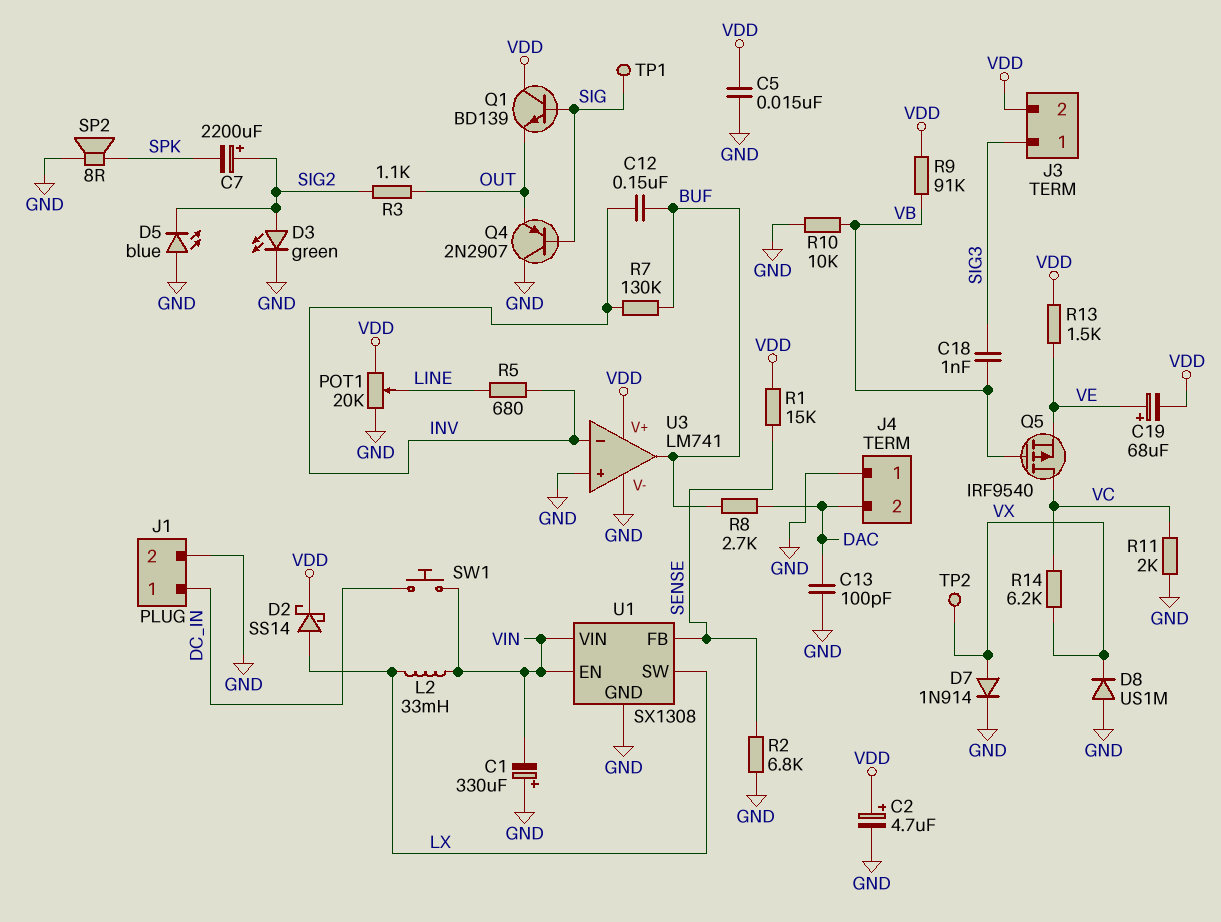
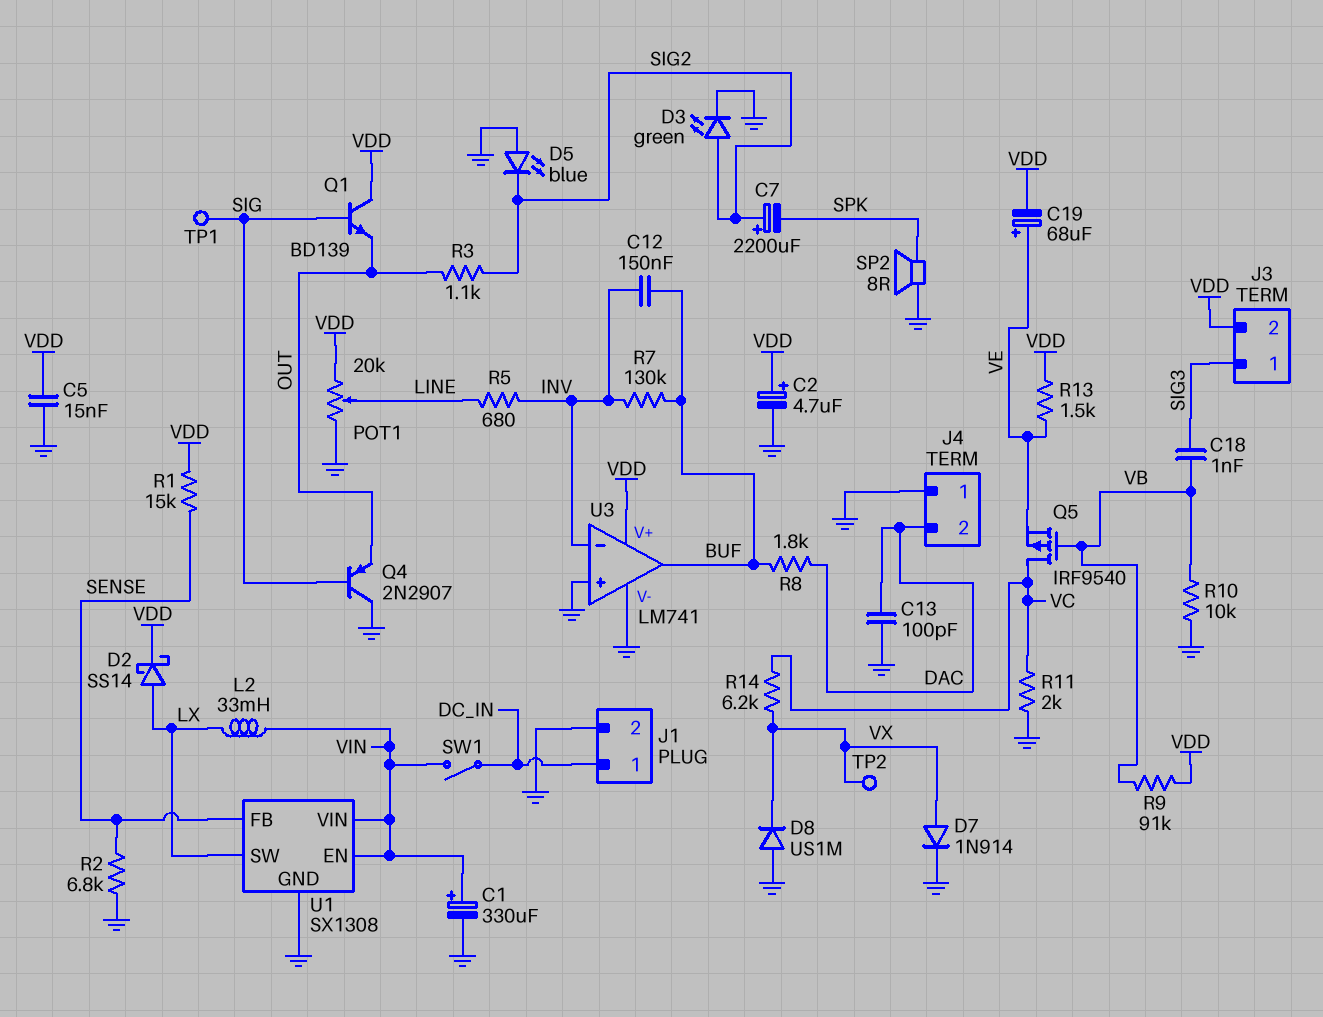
C1: 330uF (plus GND, minus VIN) -> 330uF (plus VIN, minus GND)
R8: 2.7k (BUF, DAC) -> 1.8k (BUF, DAC)
SW1: button (DC_IN, VIN) -> switch (DC_IN, VIN)

